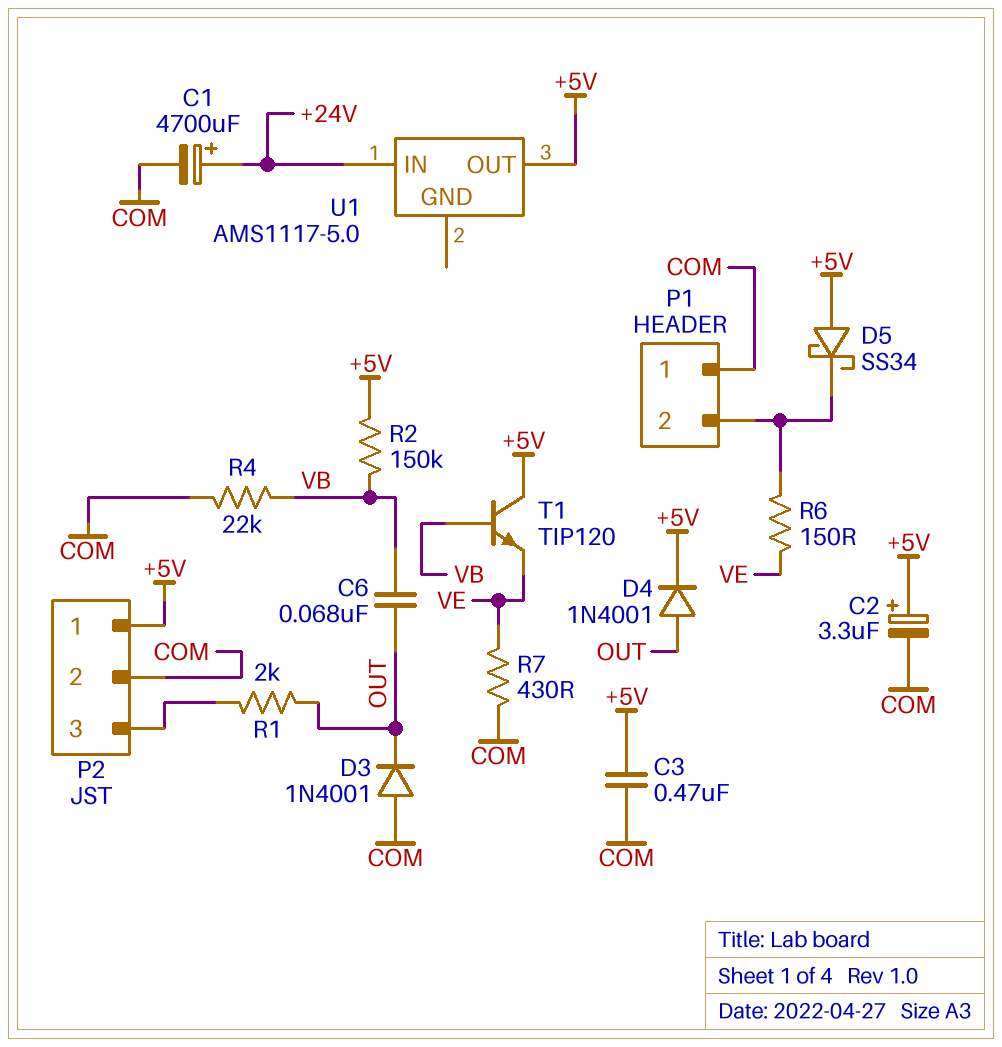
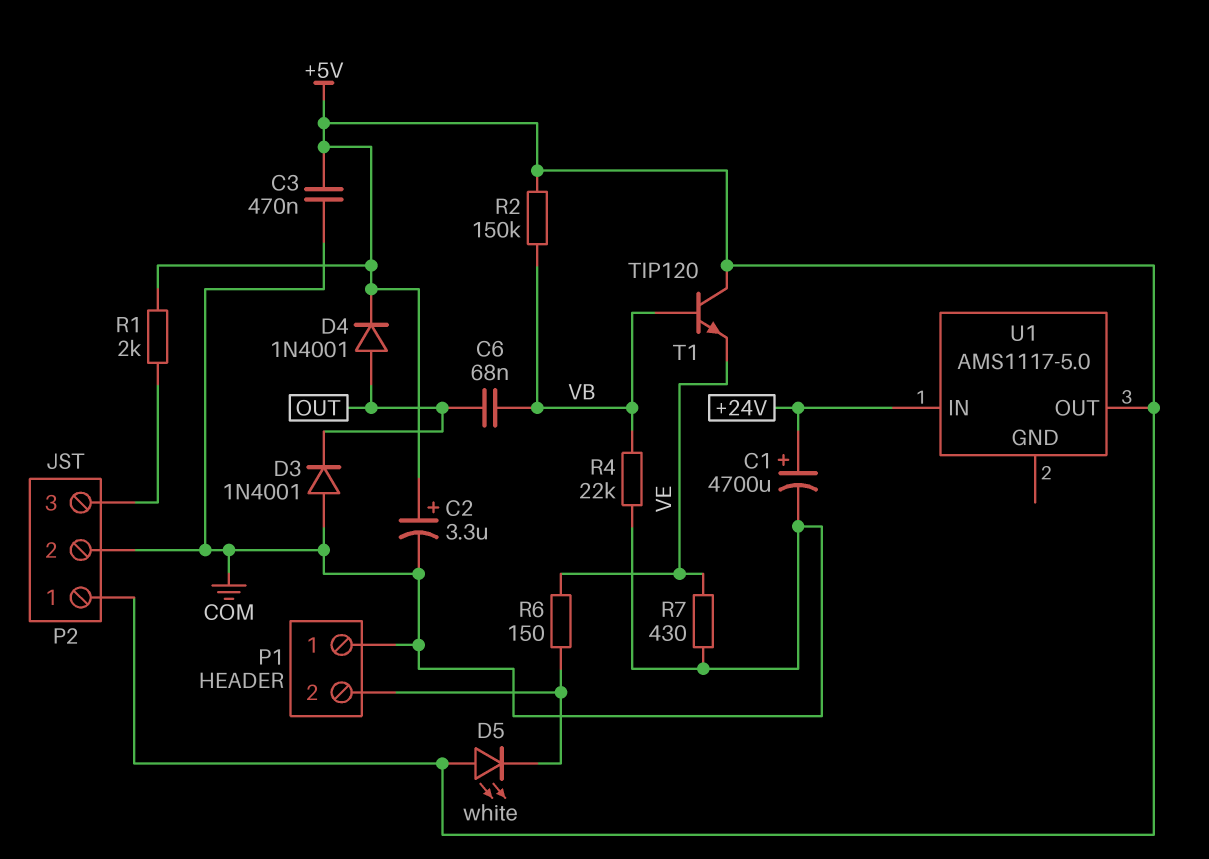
D5: schottky SS34 (A +5V, K P1/2) -> LED white (A +5V, K P1/2)
R1: 2k (OUT, P2/3) -> 2k (+5V, P2/3)

